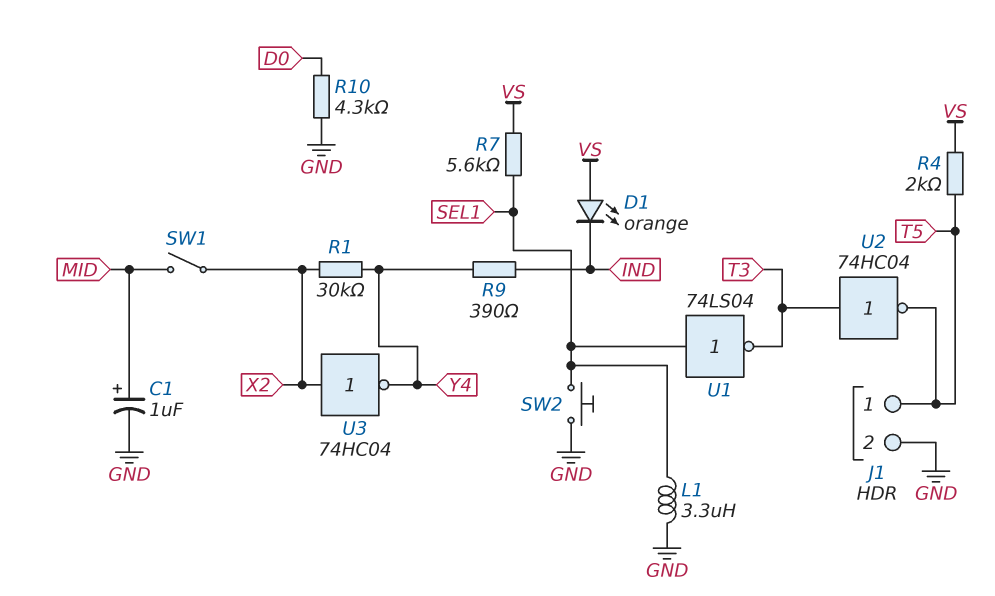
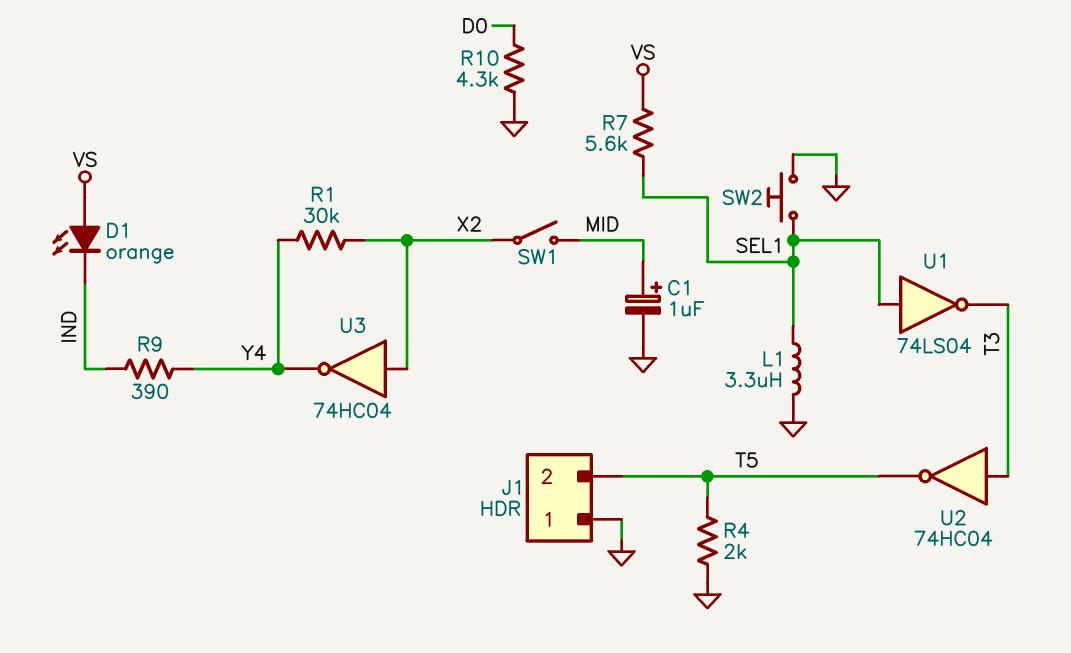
J1 pin 1: T5 -> GND
J1 pin 2: GND -> T5
R4: 2k (T5, VS) -> 2k (GND, T5)

